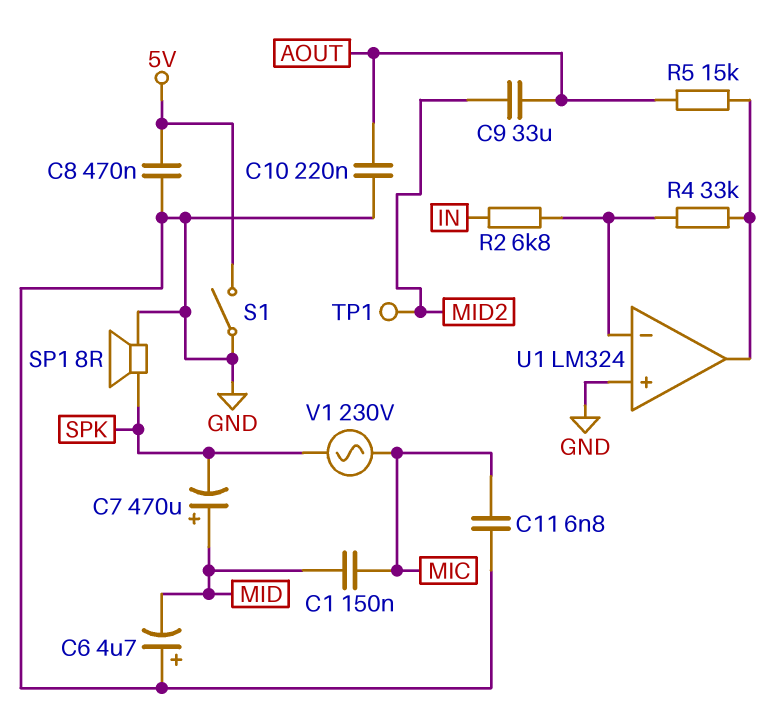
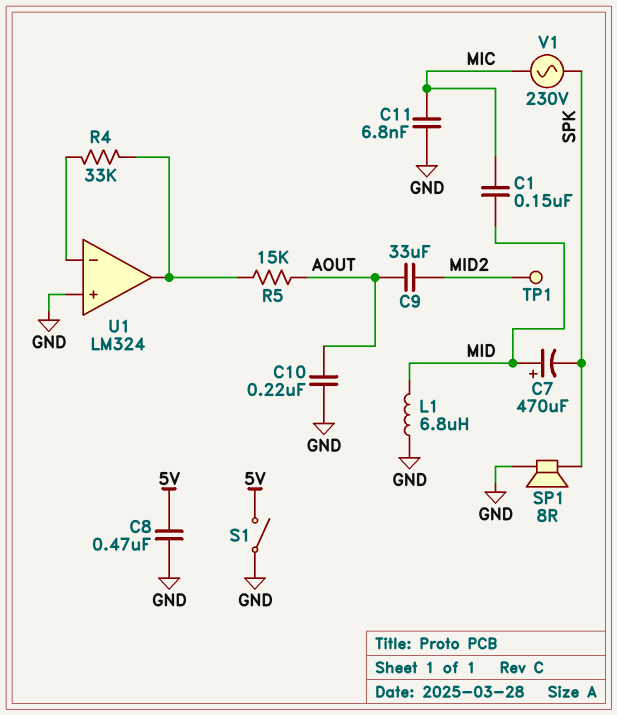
C6: 4.7uF (plus GND, minus MID) -> none
L1: none -> 6.8uH (GND, MID)
R2: 6.8k (IN, U1/in-) -> none

